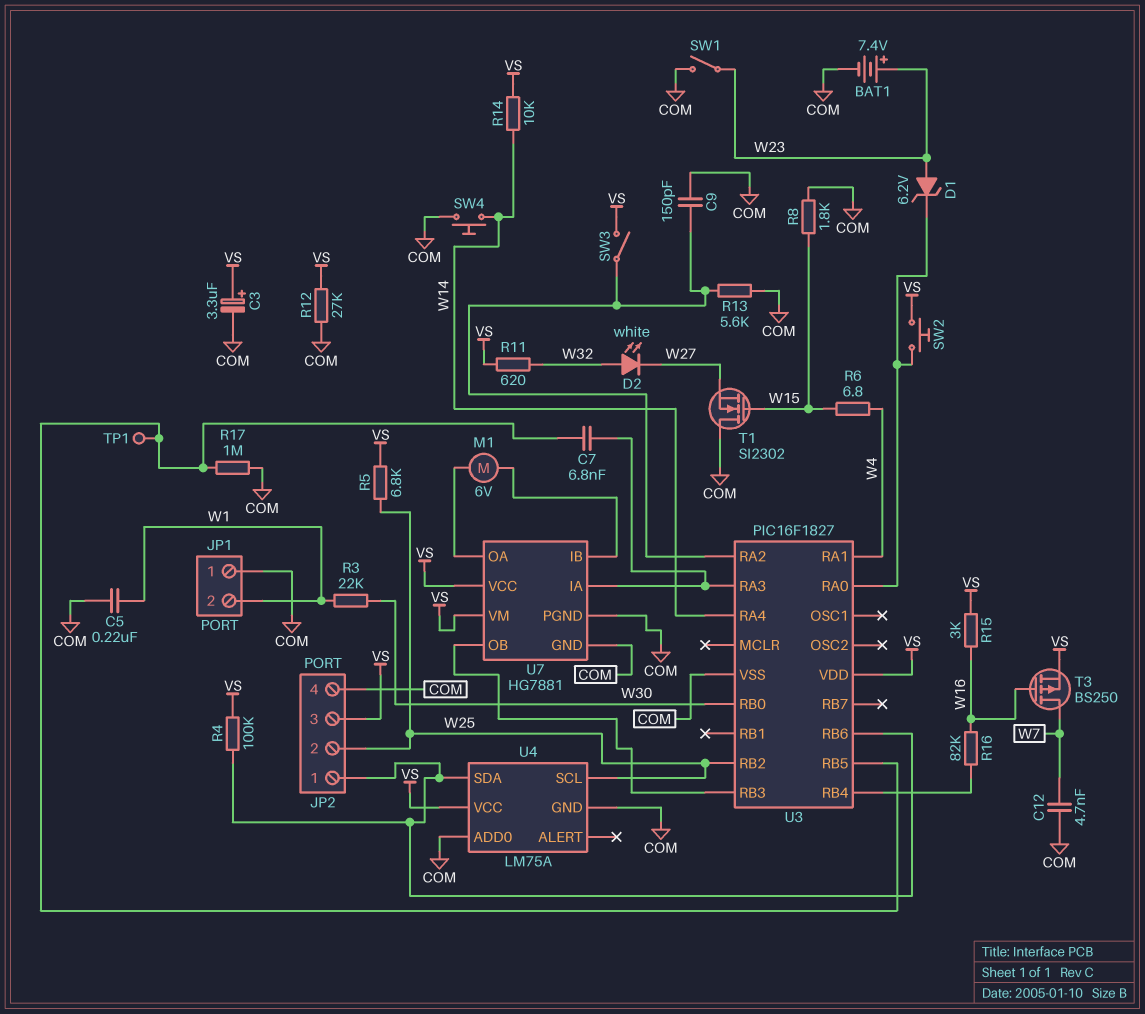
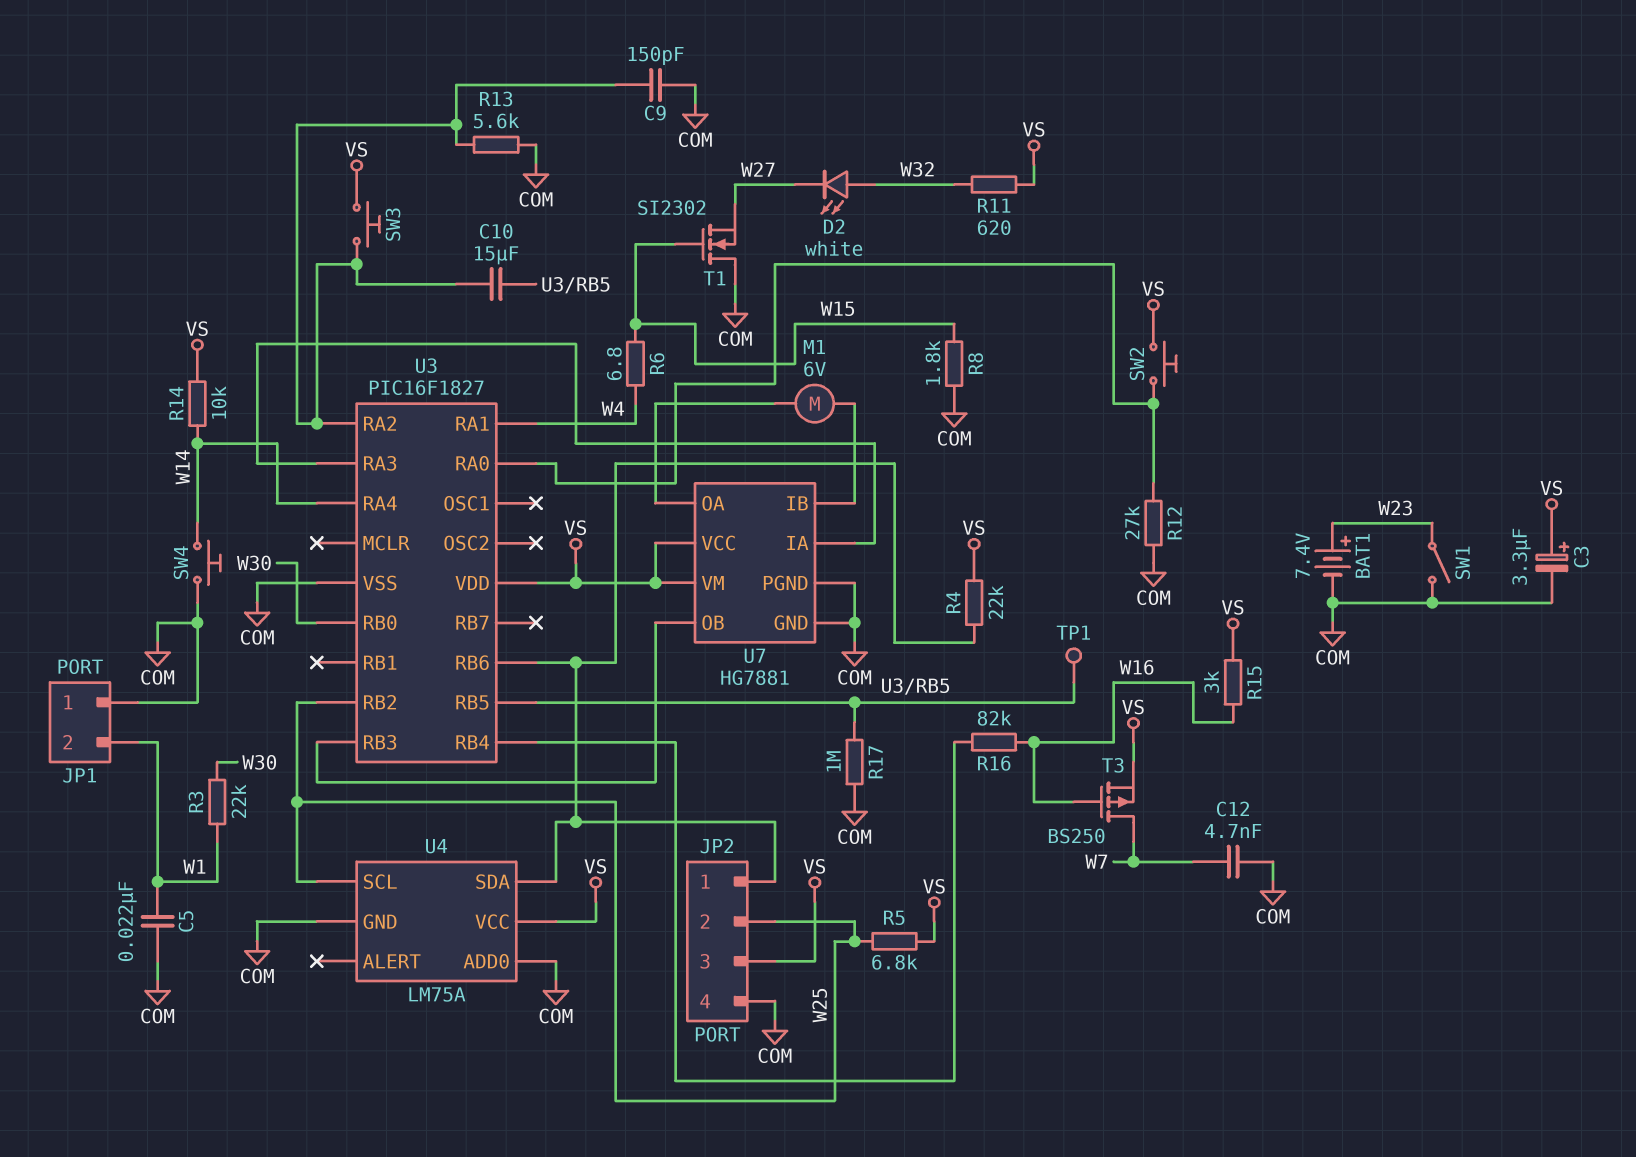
C5: 220nF (COM, W1) -> 22nF (COM, W1)
C7: 6.8nF (U3/RA3, U3/RB5) -> none
C10: none -> 15uF (U3/RA2, U3/RB5)
D1: zener 6.2V (A W23, K U3/RA0) -> none
R4: 100k (JP2/1, VS) -> 22k (JP2/1, VS)
R12: 27k (COM, VS) -> 27k (COM, U3/RA0)
SW3: switch (U3/RA2, VS) -> button (U3/RA2, VS)

